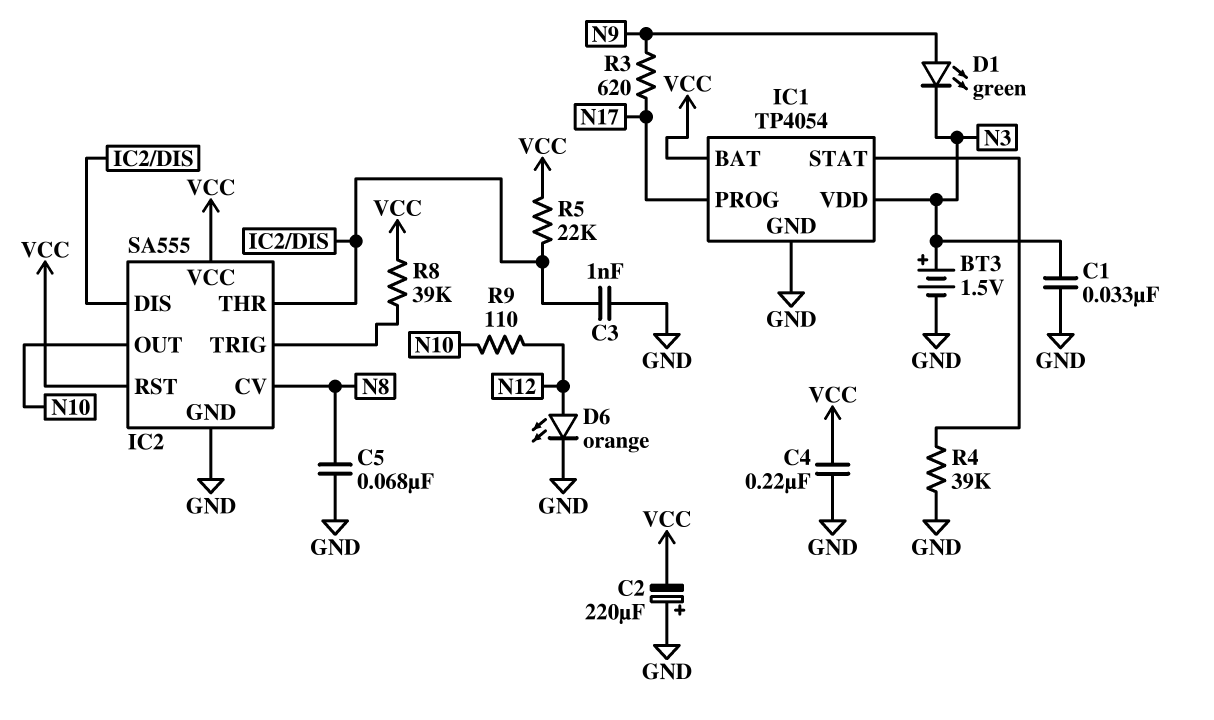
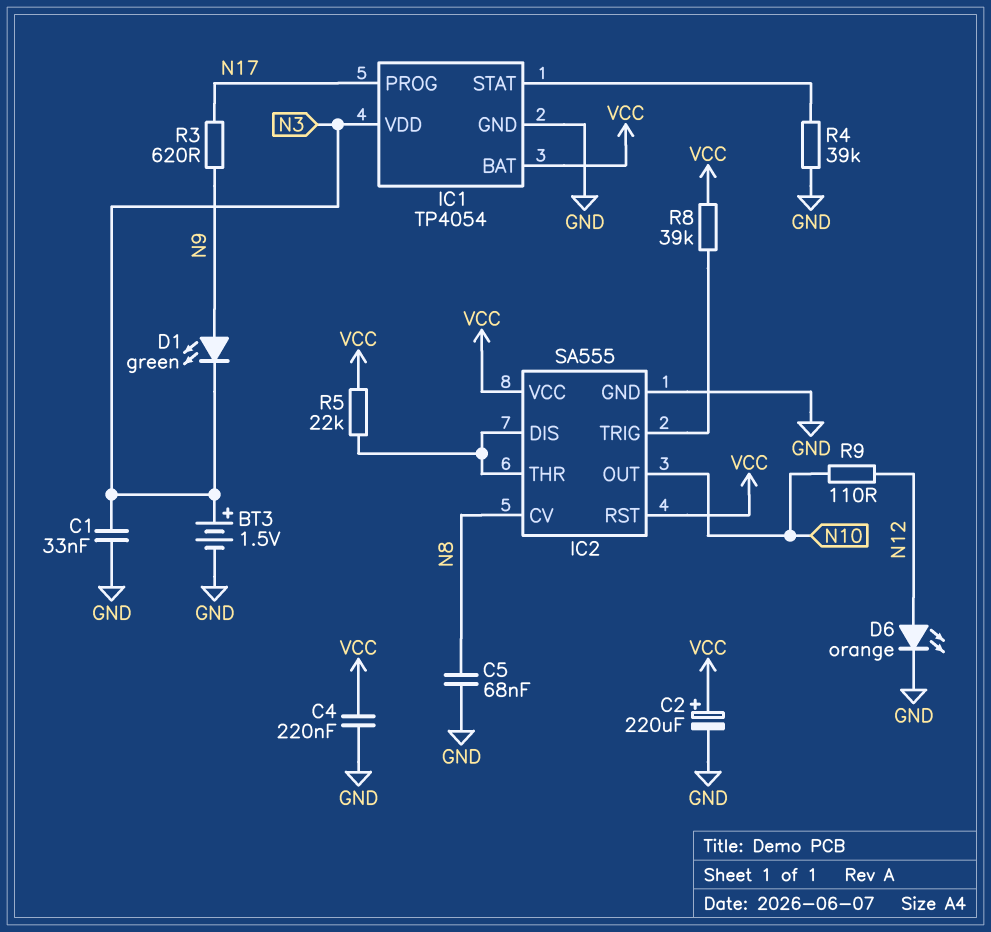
C2: 220uF (plus GND, minus VCC) -> 220uF (plus VCC, minus GND)
C3: 1nF (GND, IC2/DIS) -> none

